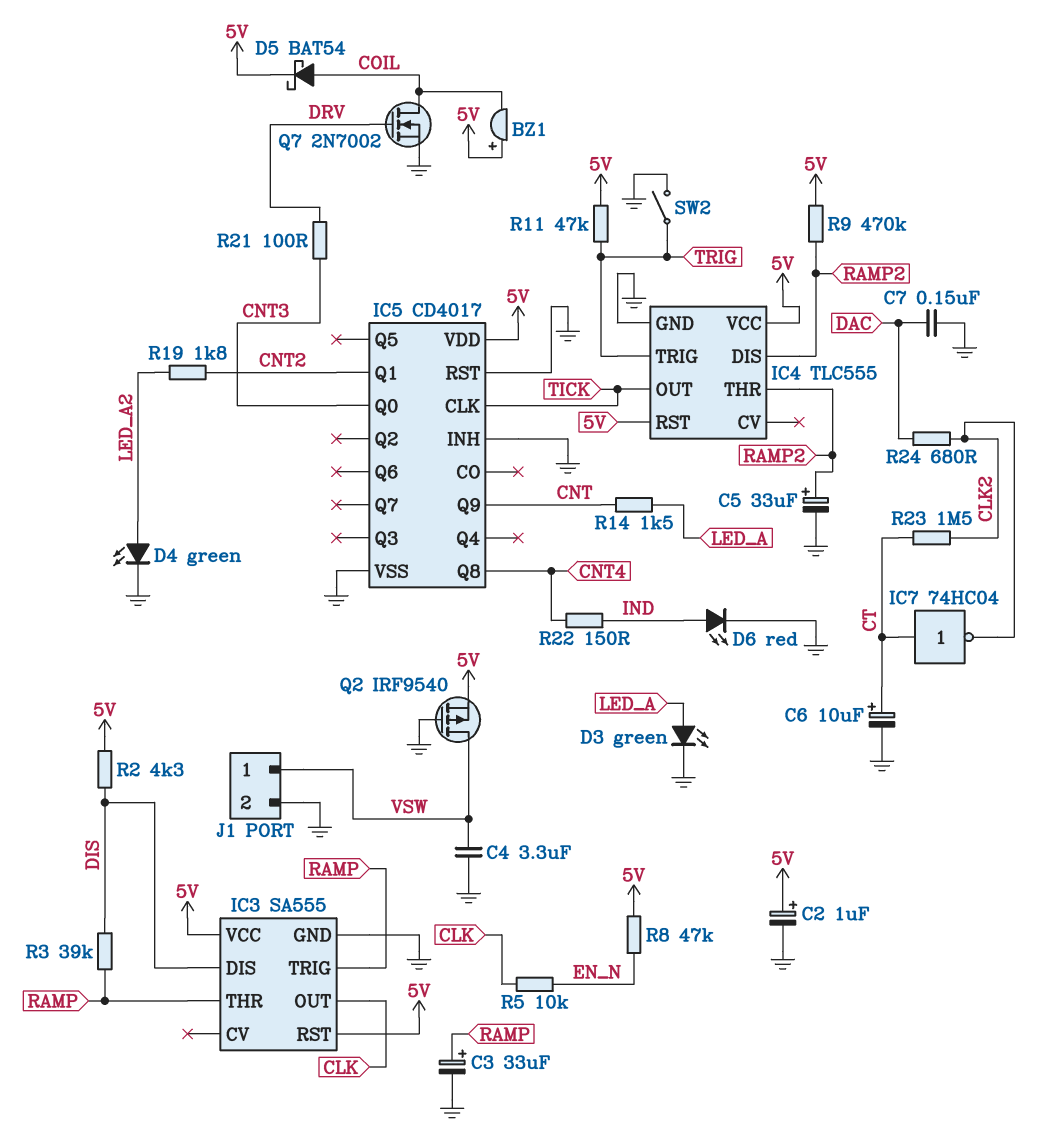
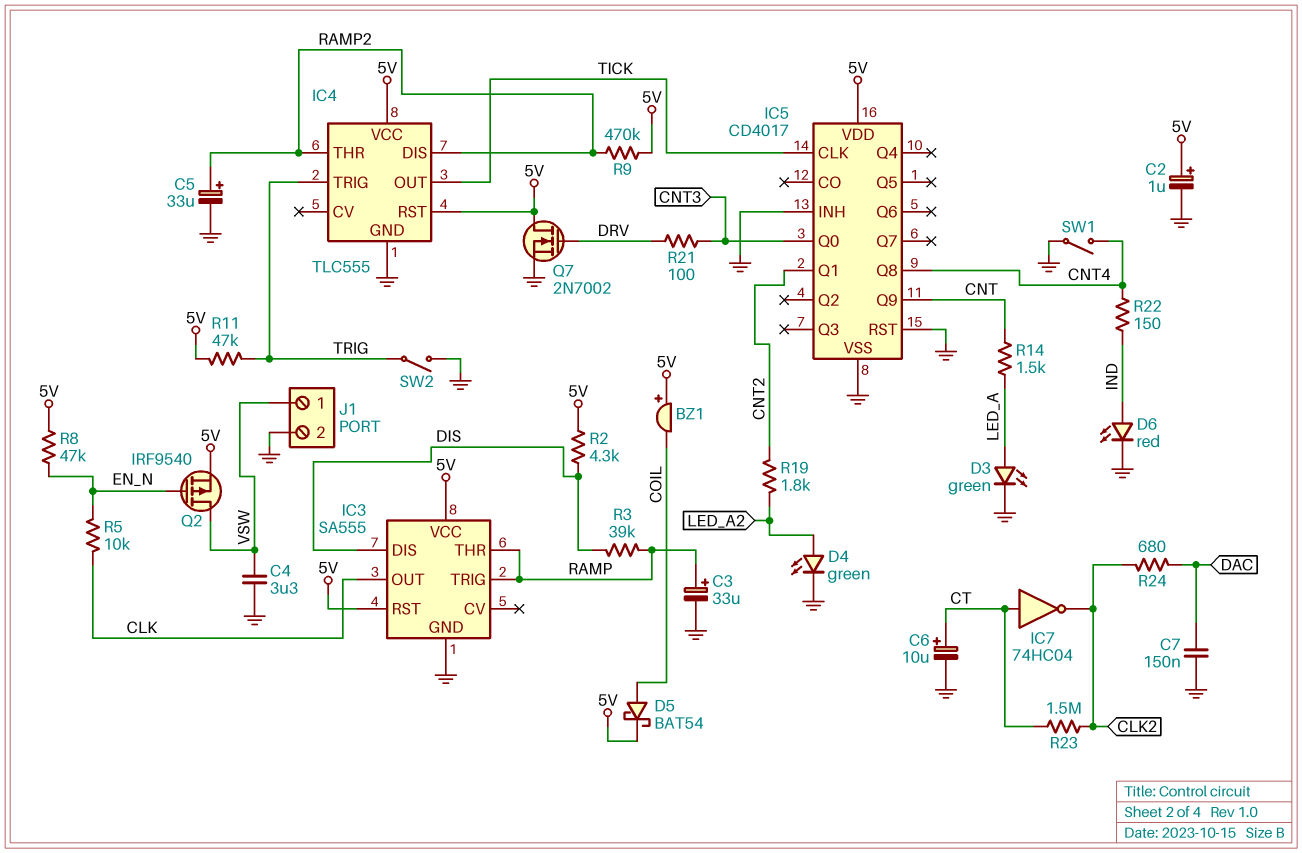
Q2: PMOS IRF9540 (G GND, D VSW, S 5V) -> PMOS IRF9540 (G EN_N, D VSW, S 5V)
Q7: NMOS 2N7002 (G DRV, D COIL, S GND) -> NMOS 2N7002 (G DRV, D 5V, S GND)
SW1: none -> switch (CNT4, GND)

